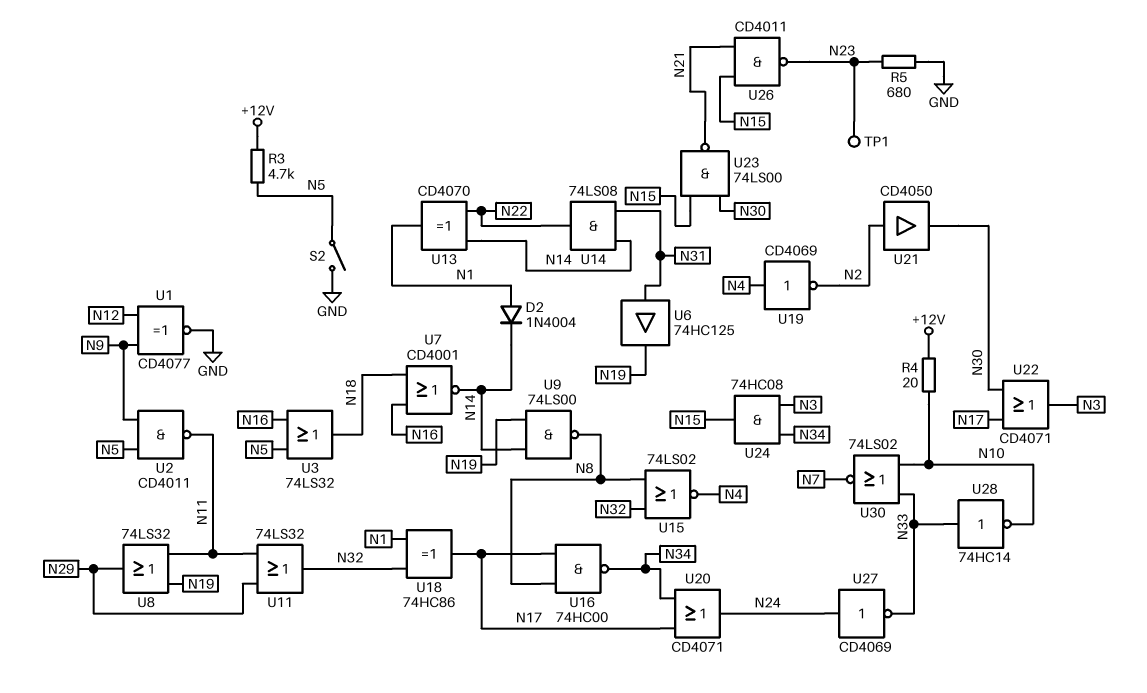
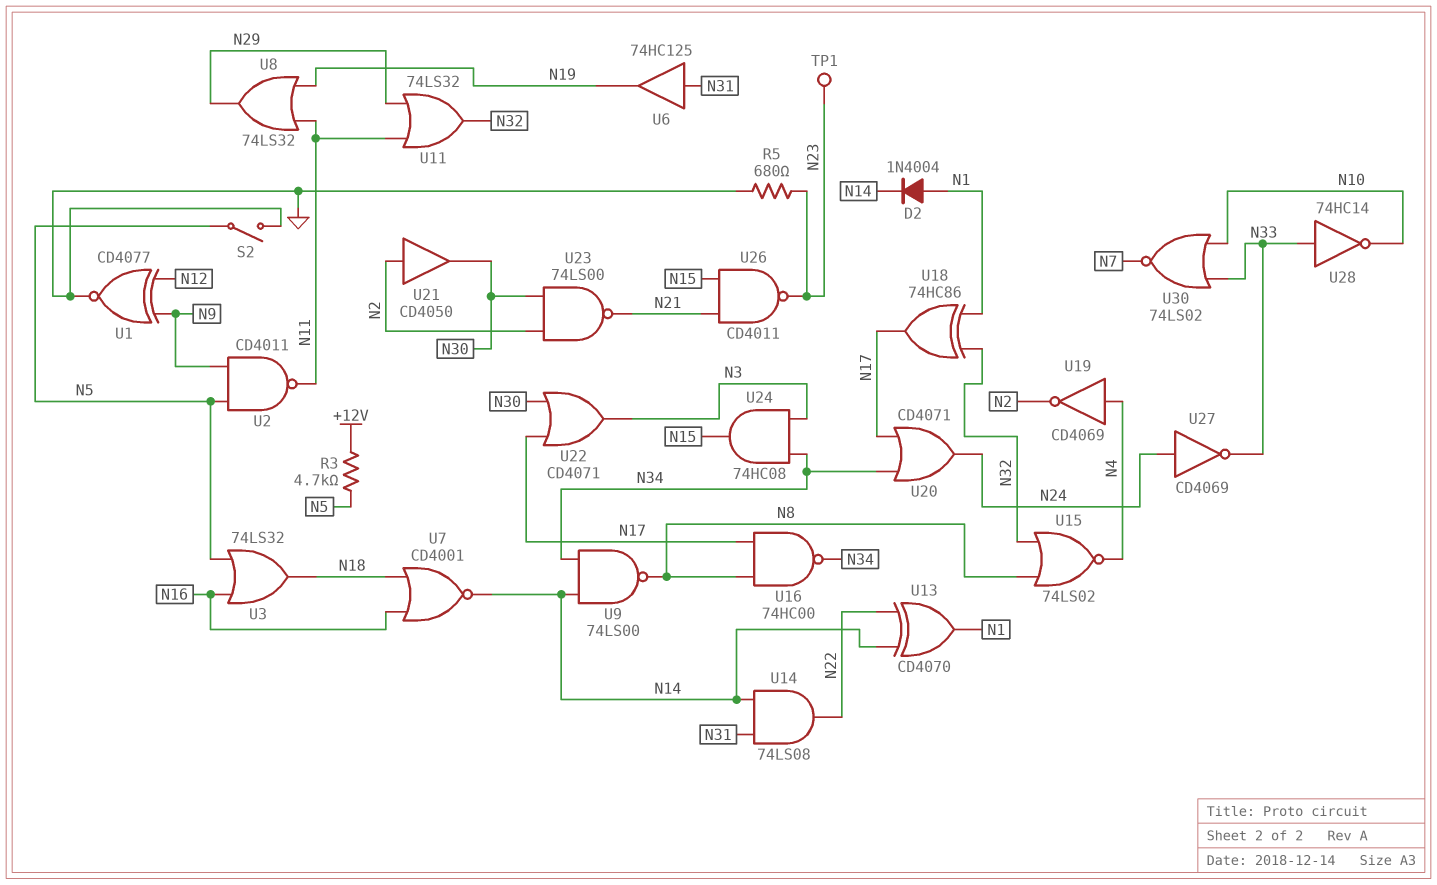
R4: 20 (+12V, N10) -> none
U9: NAND 74LS00 (in N14, in N19, out N8) -> NAND 74LS00 (in N14, in N34, out N8)
U23: NAND 74LS00 (in N15, in N30, out N21) -> NAND 74LS00 (in N2, in N30, out N21)

